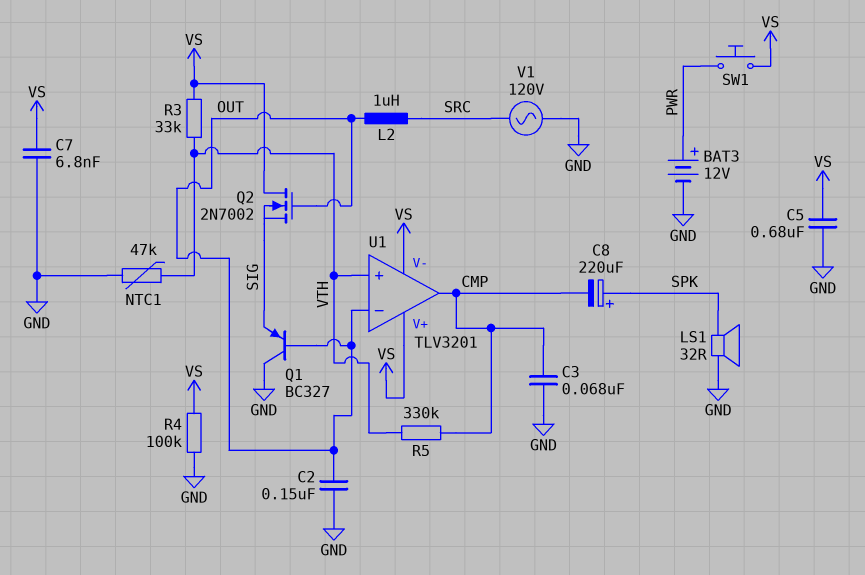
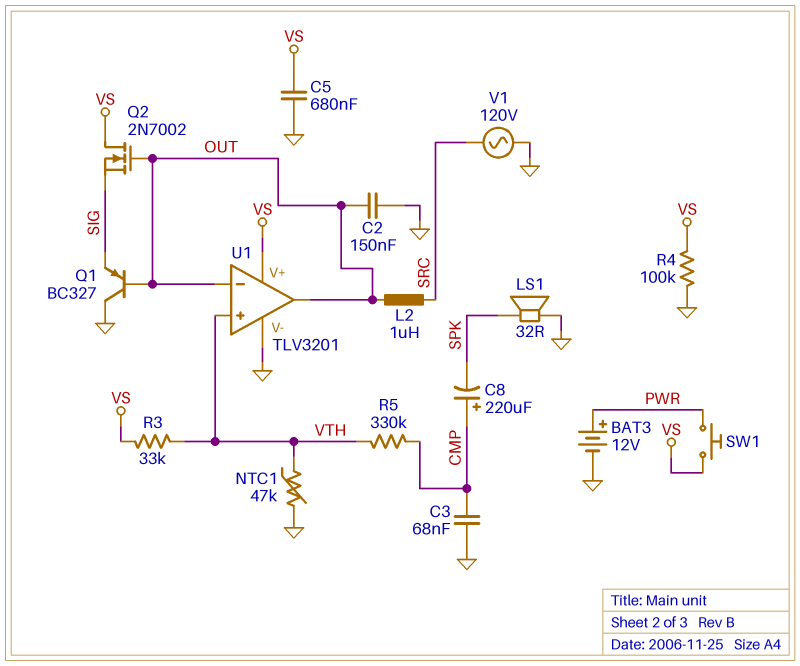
C7: 6.8nF (GND, VS) -> none
C8: 220uF (plus SPK, minus CMP) -> 220uF (plus CMP, minus SPK)
U1 pin V-: VS -> GND
U1 pin out: CMP -> OUT

